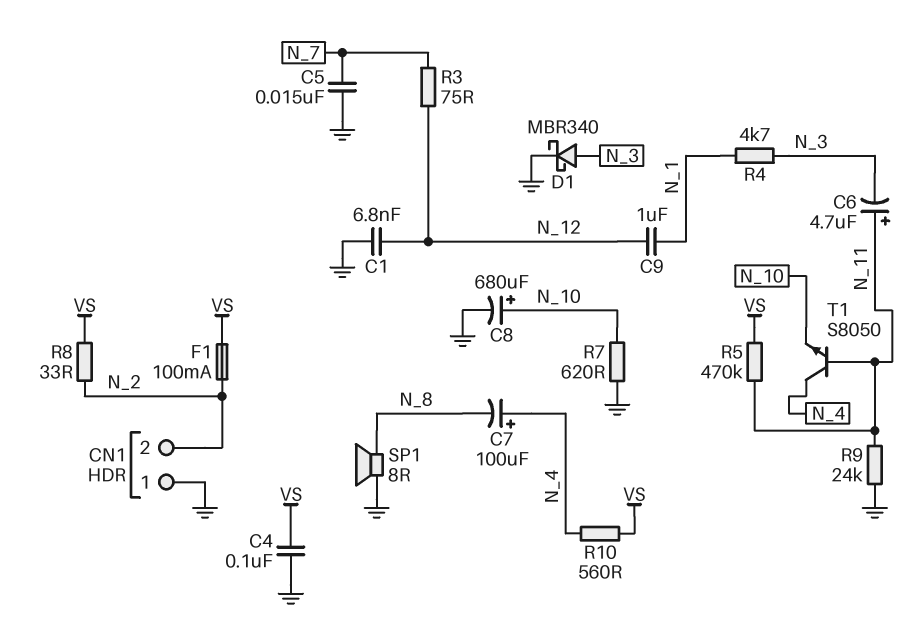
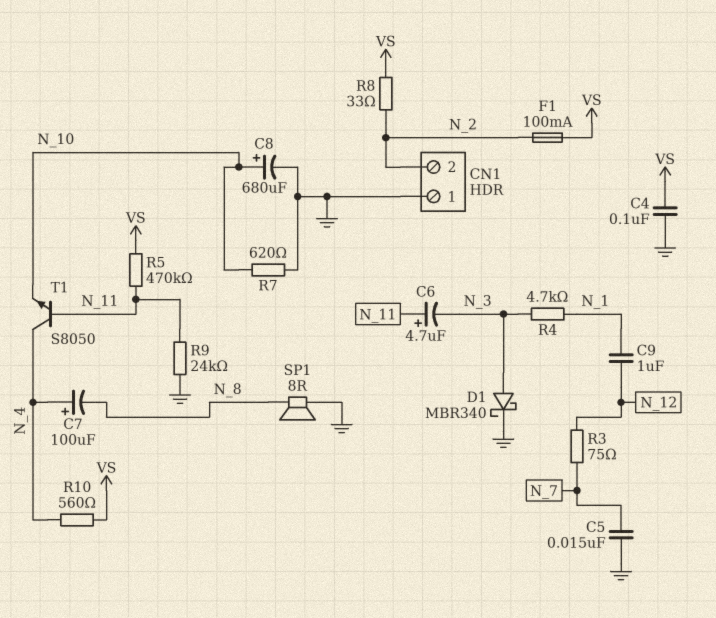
C1: 6.8nF (GND, N_12) -> none

